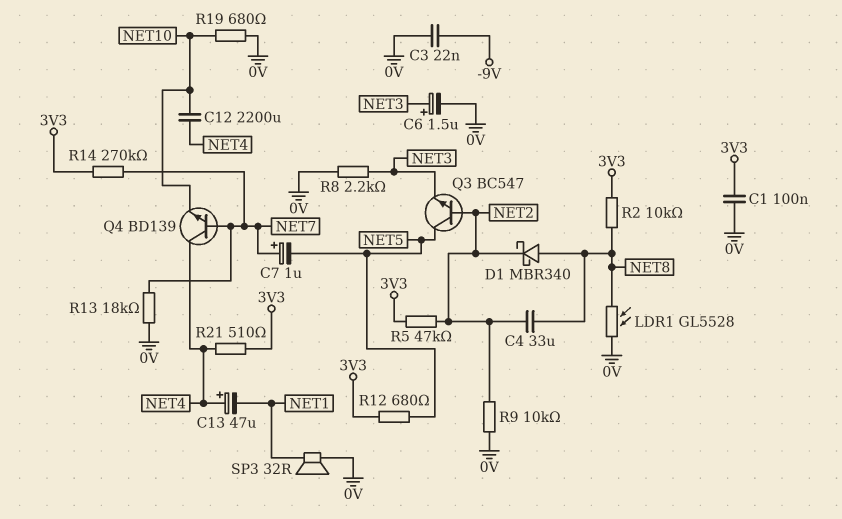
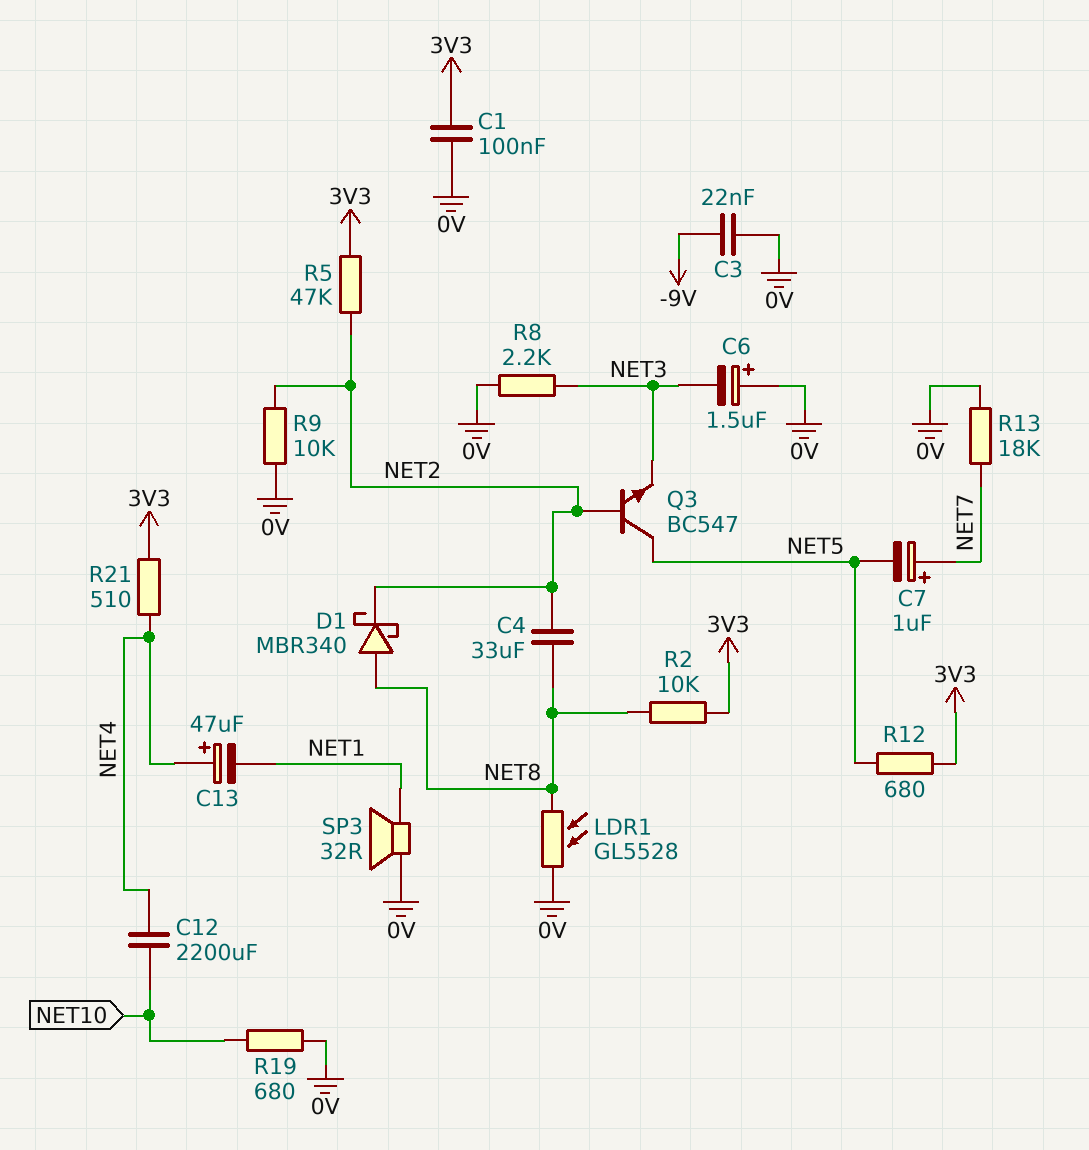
C6: 1.5uF (plus NET3, minus 0V) -> 1.5uF (plus 0V, minus NET3)
Q4: NPN BD139 (B NET7, C NET4, E NET10) -> none
R14: 270k (3V3, NET7) -> none

